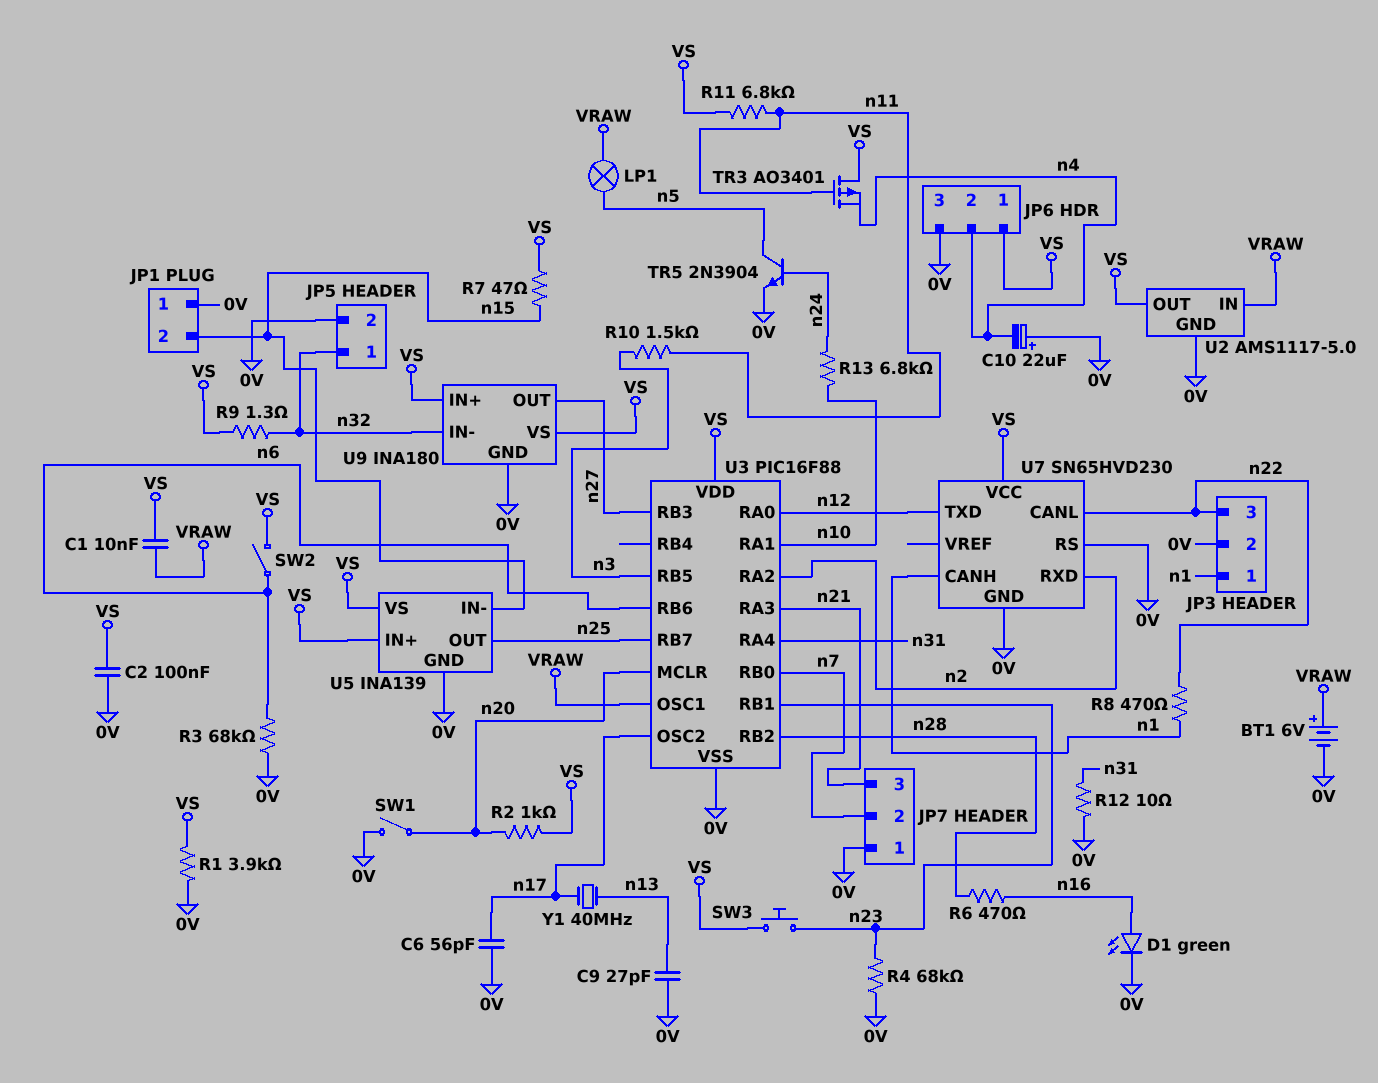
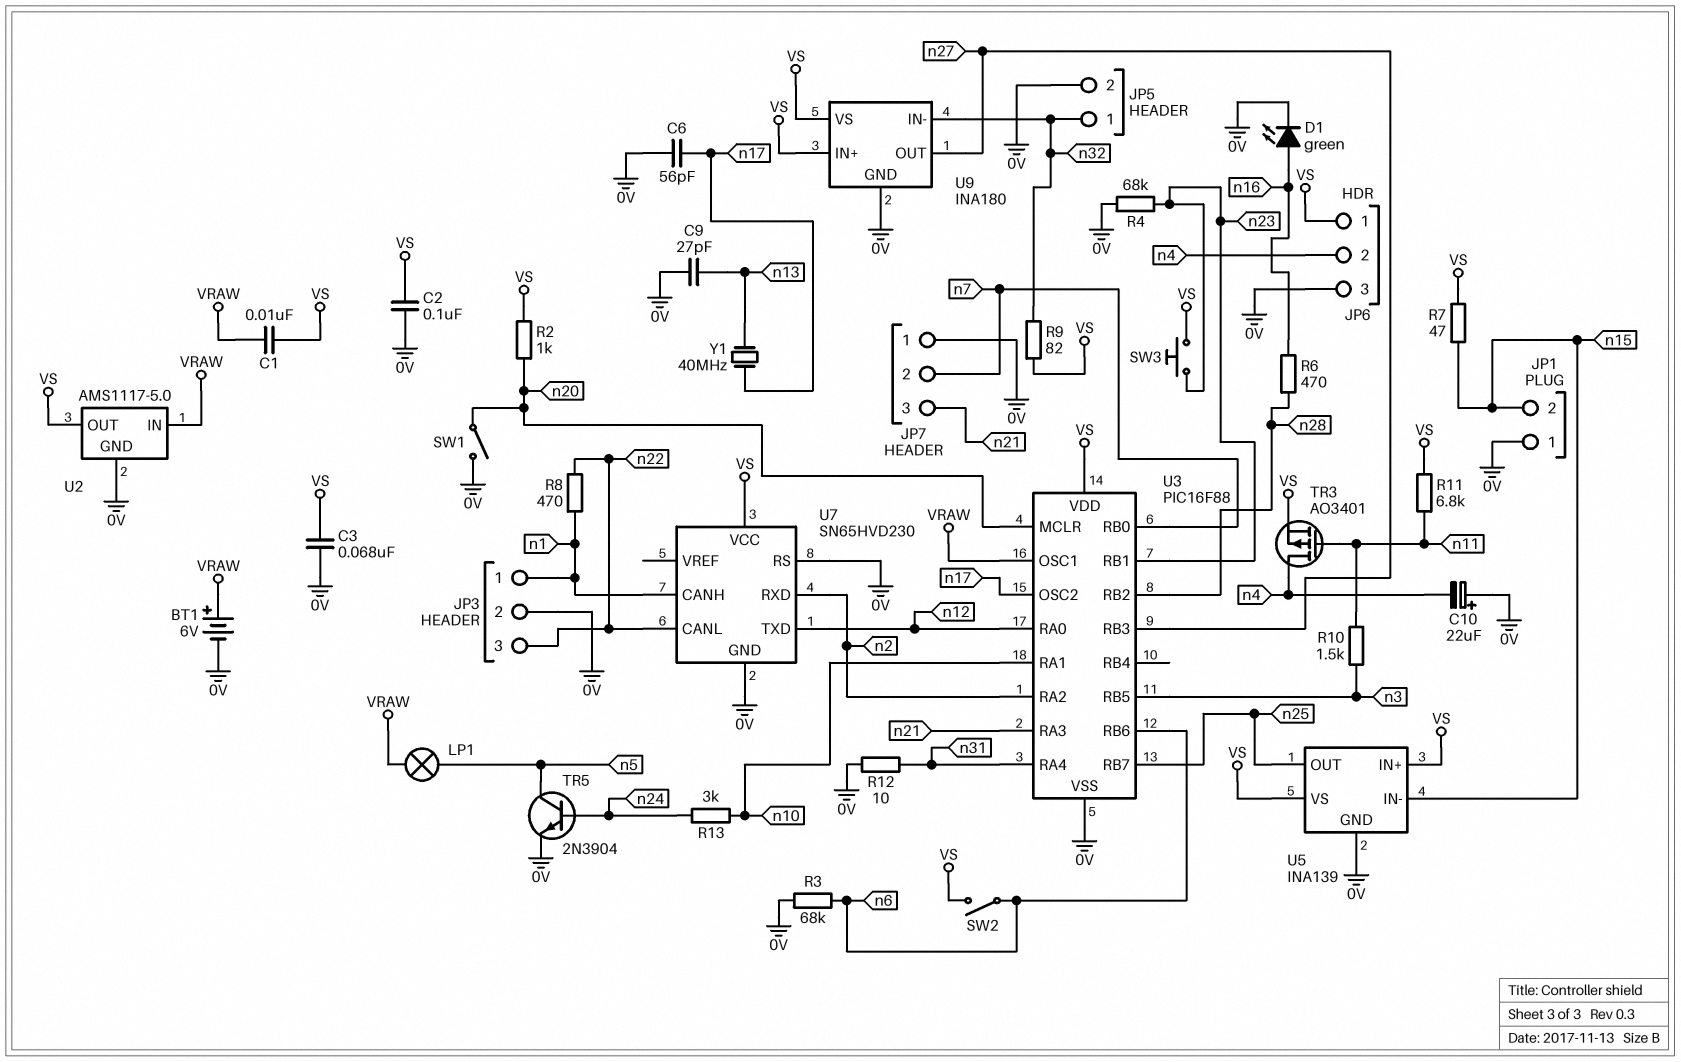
C3: none -> 68nF (0V, VS)
R1: 3.9k (0V, VS) -> none
R9: 1.3 (VS, n32) -> 82 (VS, n32)
R13: 6.8k (n10, n24) -> 3k (n10, n24)
TR3: PMOS AO3401 (G n11, D VS, S n4) -> PMOS AO3401 (G n11, D n4, S VS)

